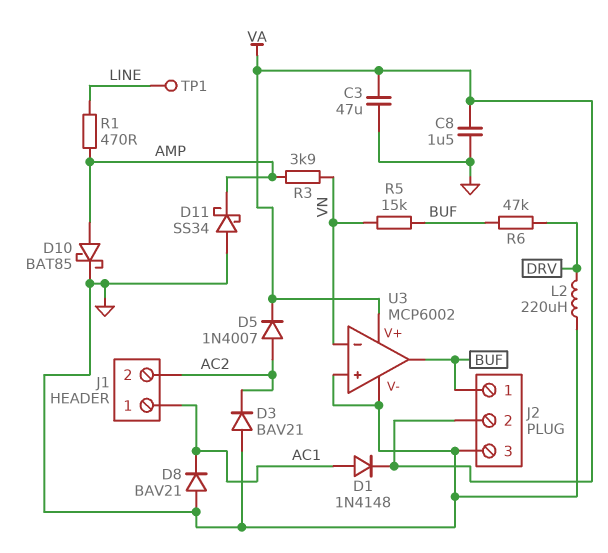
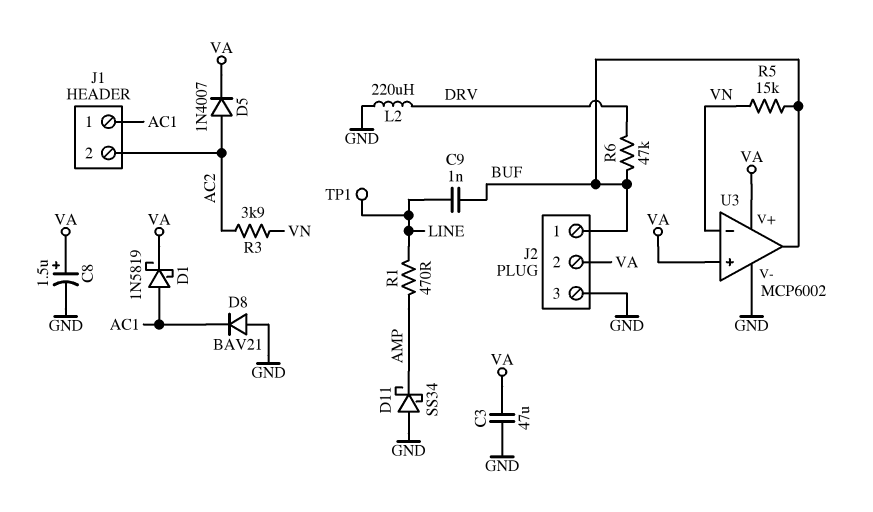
C8: 1.5uF (GND, VA) -> 1.5uF (plus VA, minus GND)
C9: none -> 1nF (BUF, LINE)
D1: diode 1N4148 (A AC1, K VA) -> schottky 1N5819 (A AC1, K VA)
D3: diode BAV21 (A GND, K AC2) -> none
D10: schottky BAT85 (A AMP, K GND) -> none
R3: 3.9k (AMP, VN) -> 3.9k (AC2, VN)
U3 pin in+: GND -> VA

